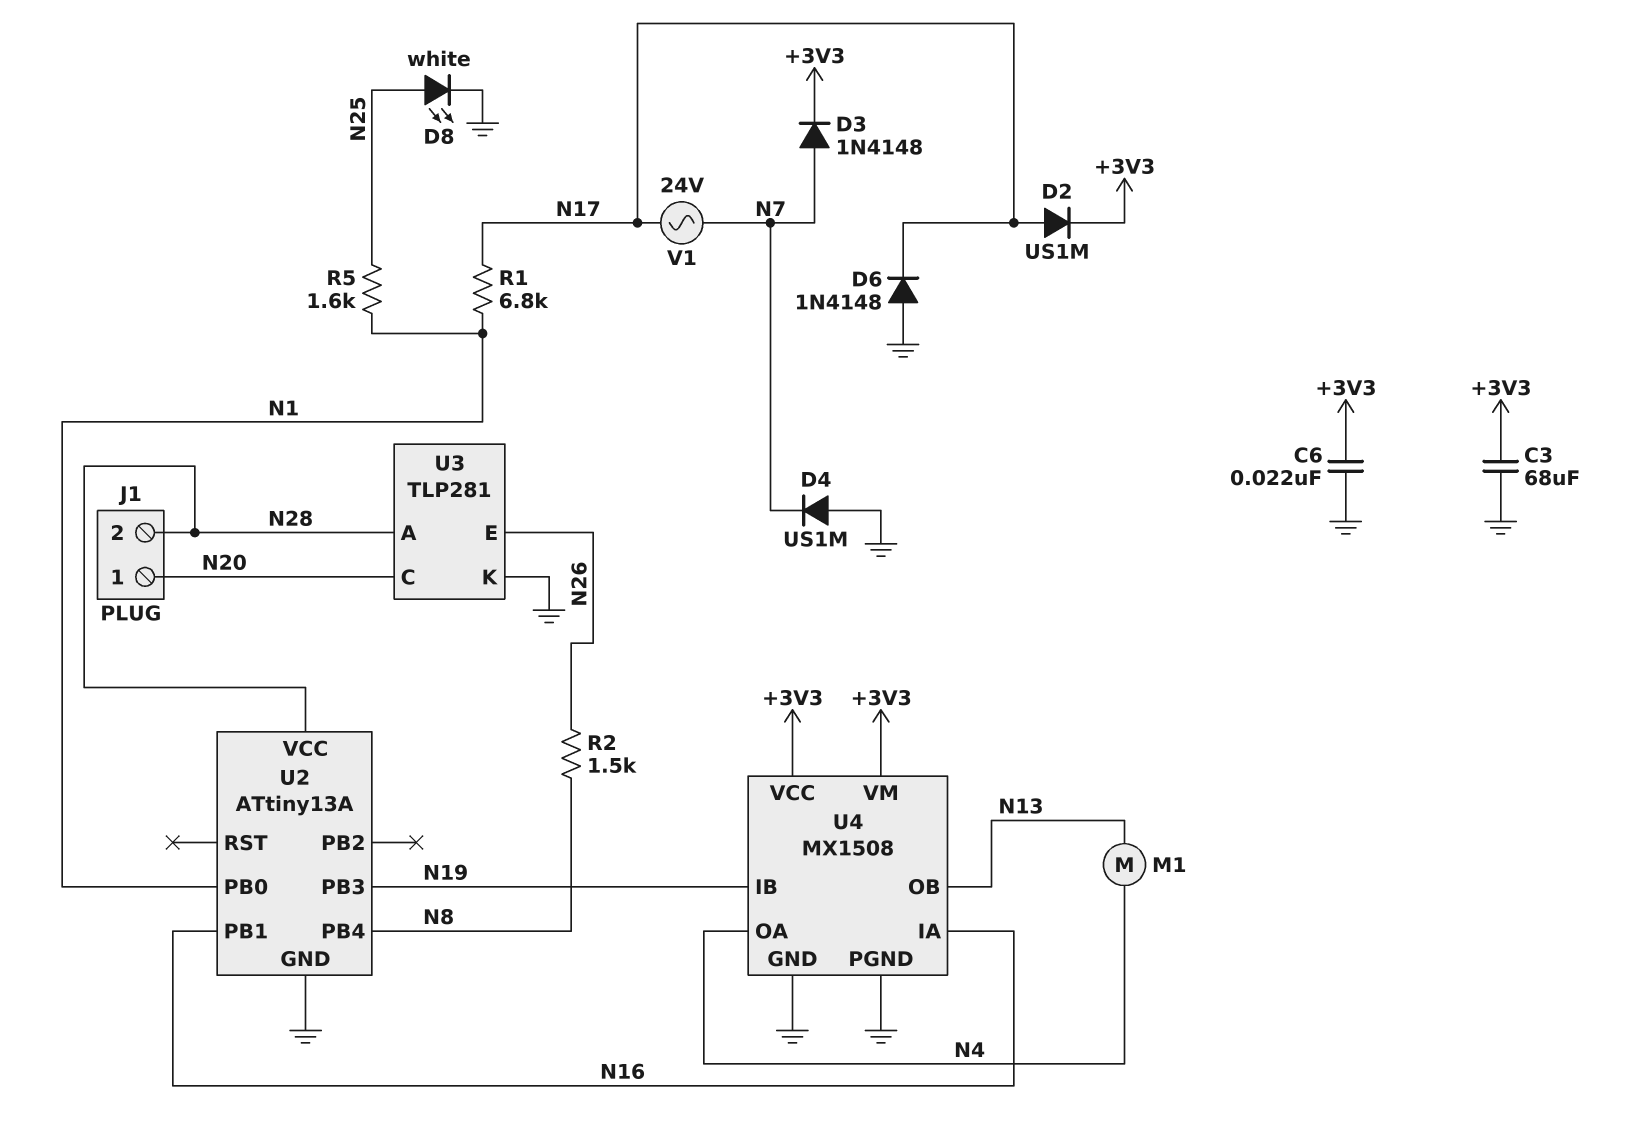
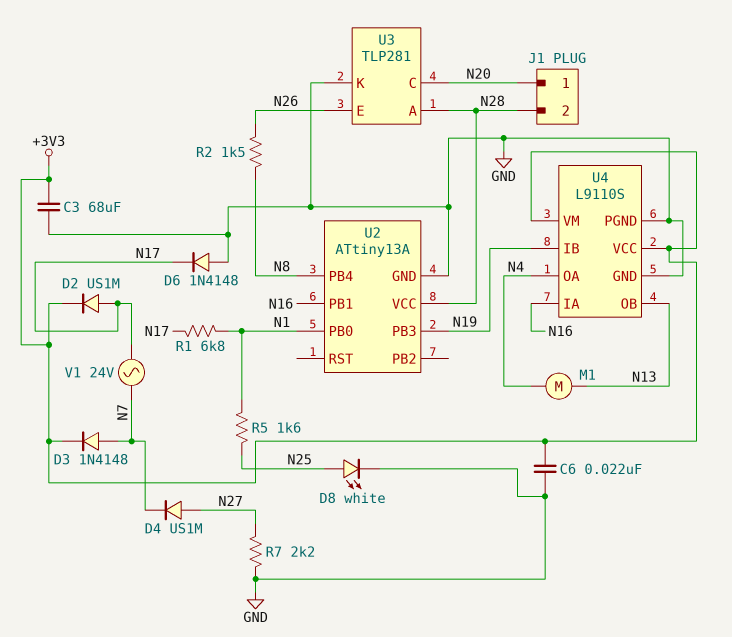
D4: diode US1M (A GND, K N7) -> diode US1M (A N27, K N7)
R7: none -> 2.2k (GND, N27)
U4: MX1508 -> L9110S

